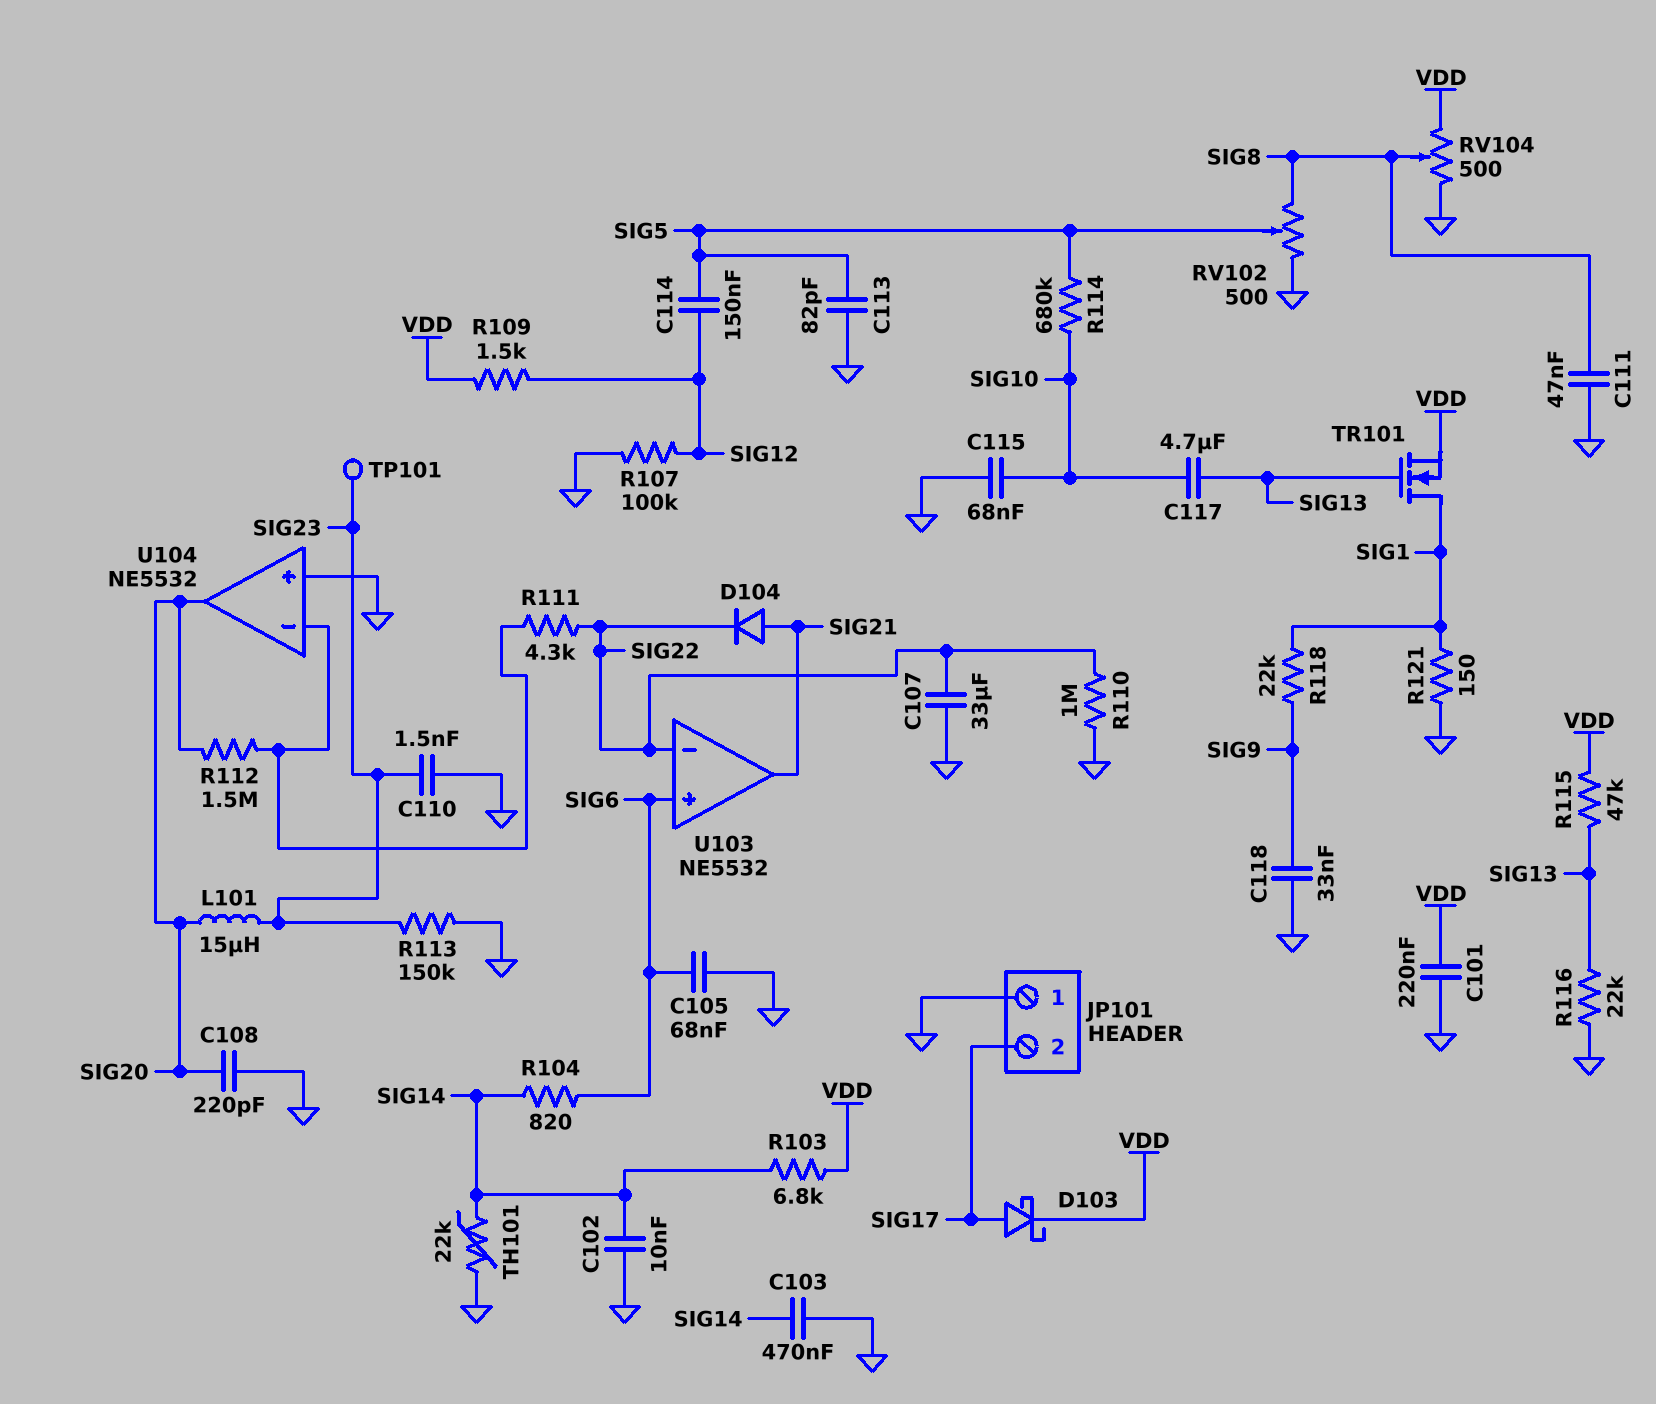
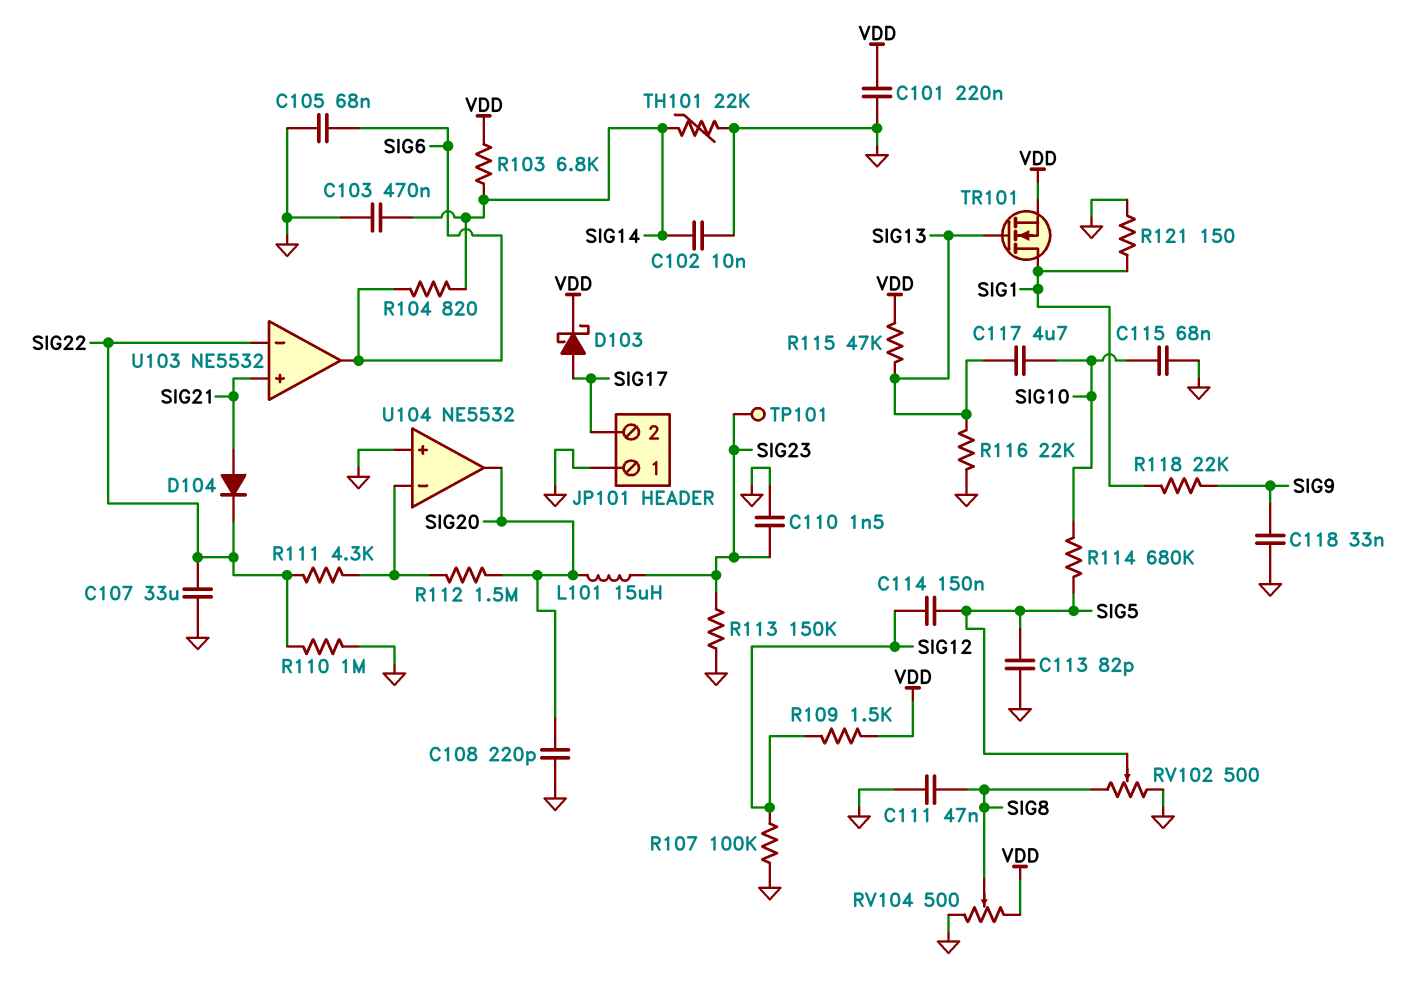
U103 pin in+: SIG6 -> SIG21
U103 pin out: SIG21 -> SIG6

